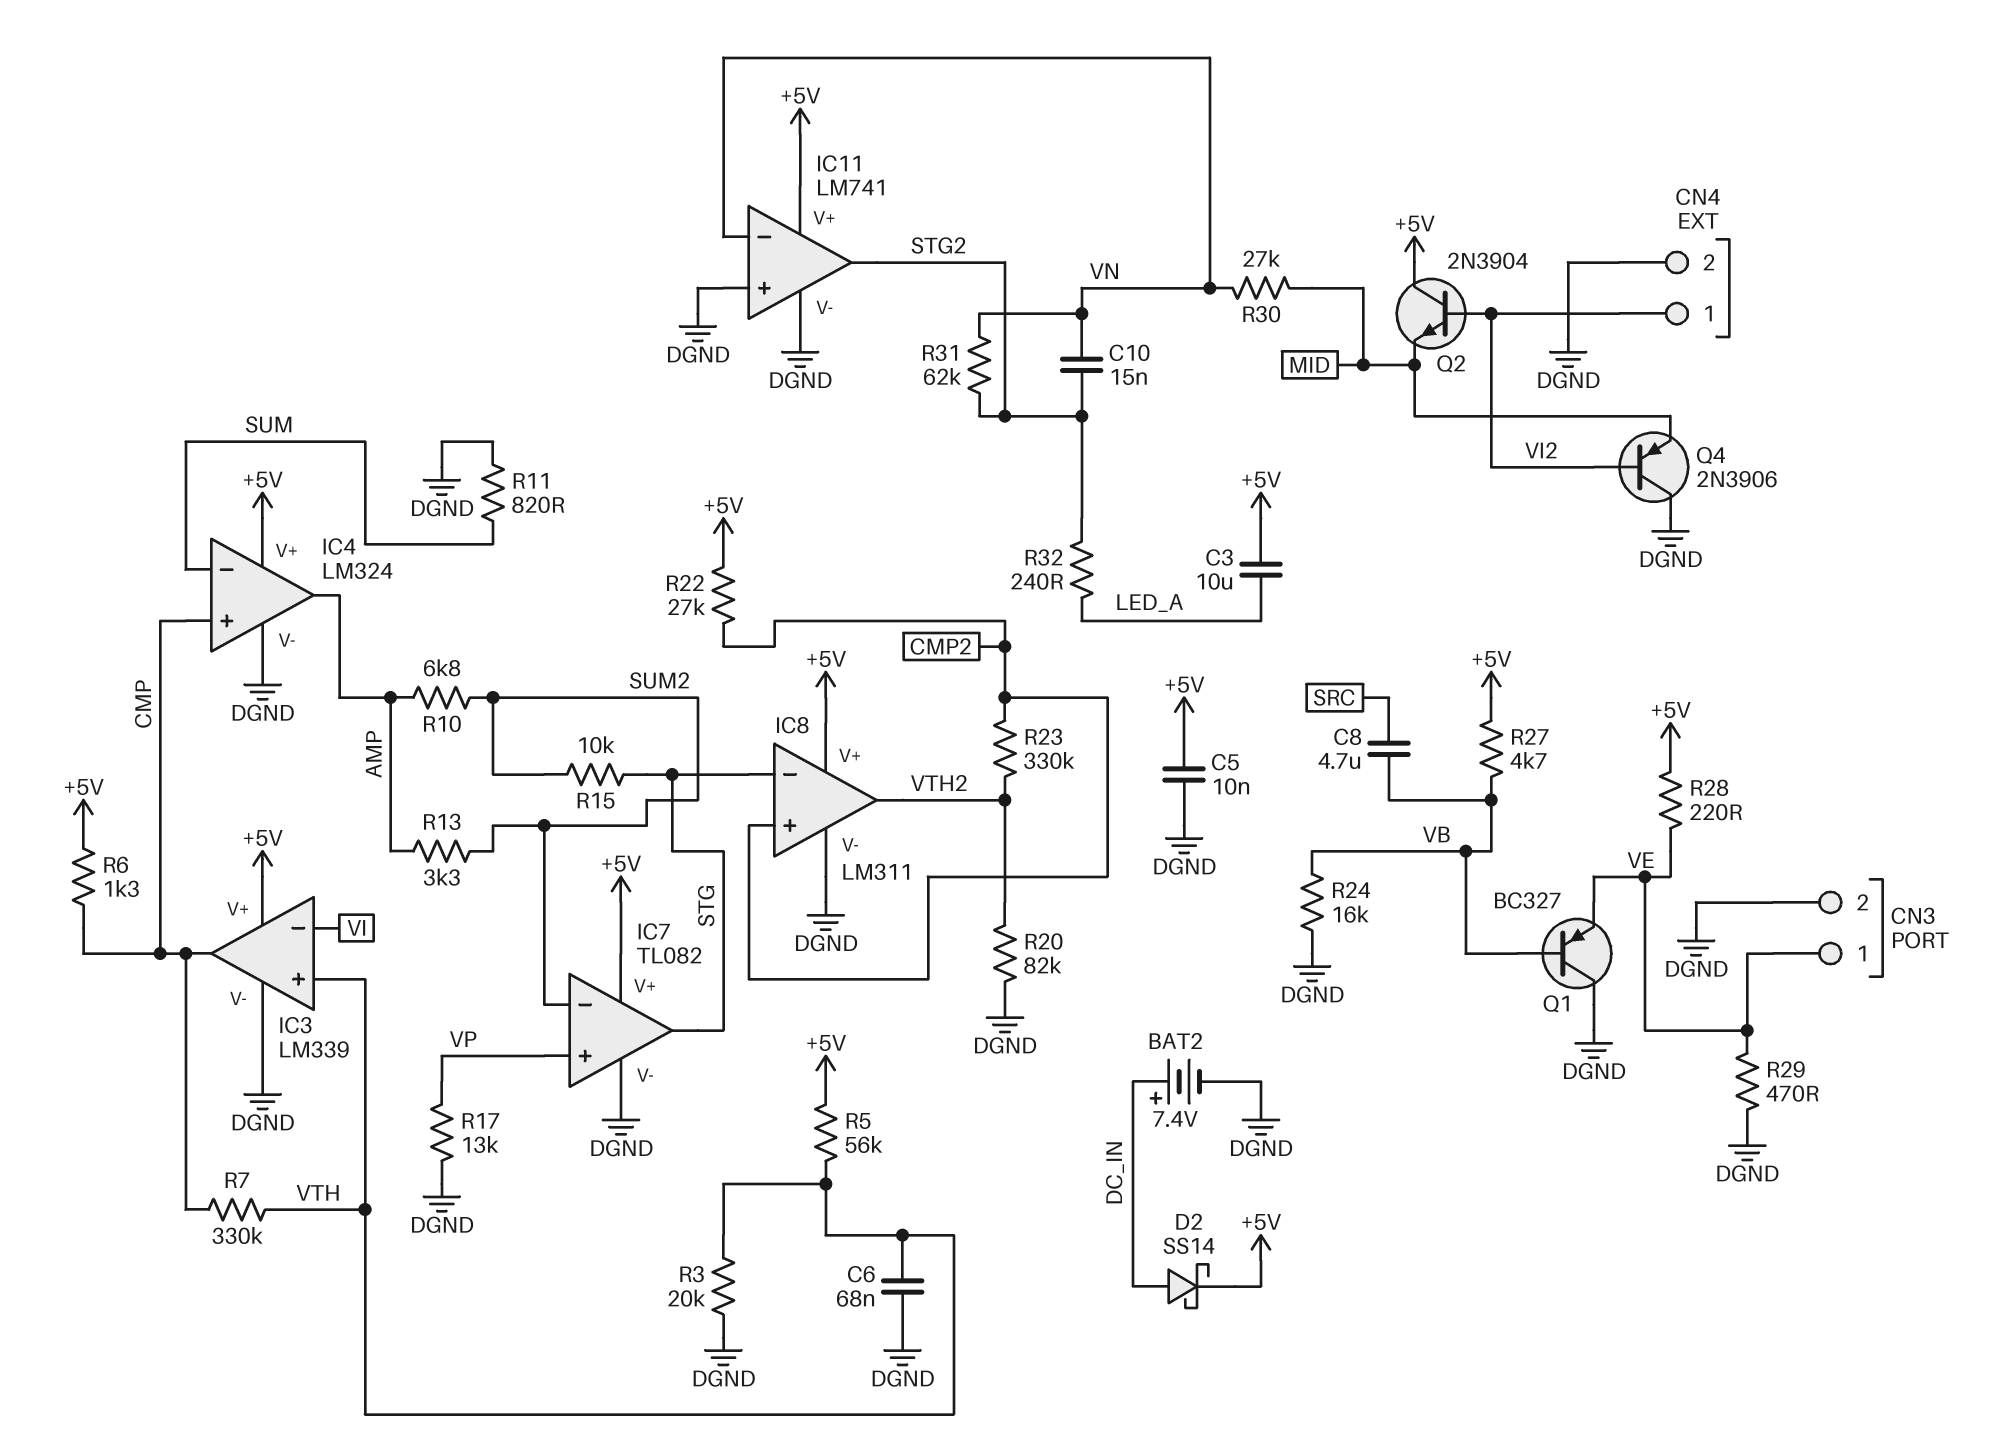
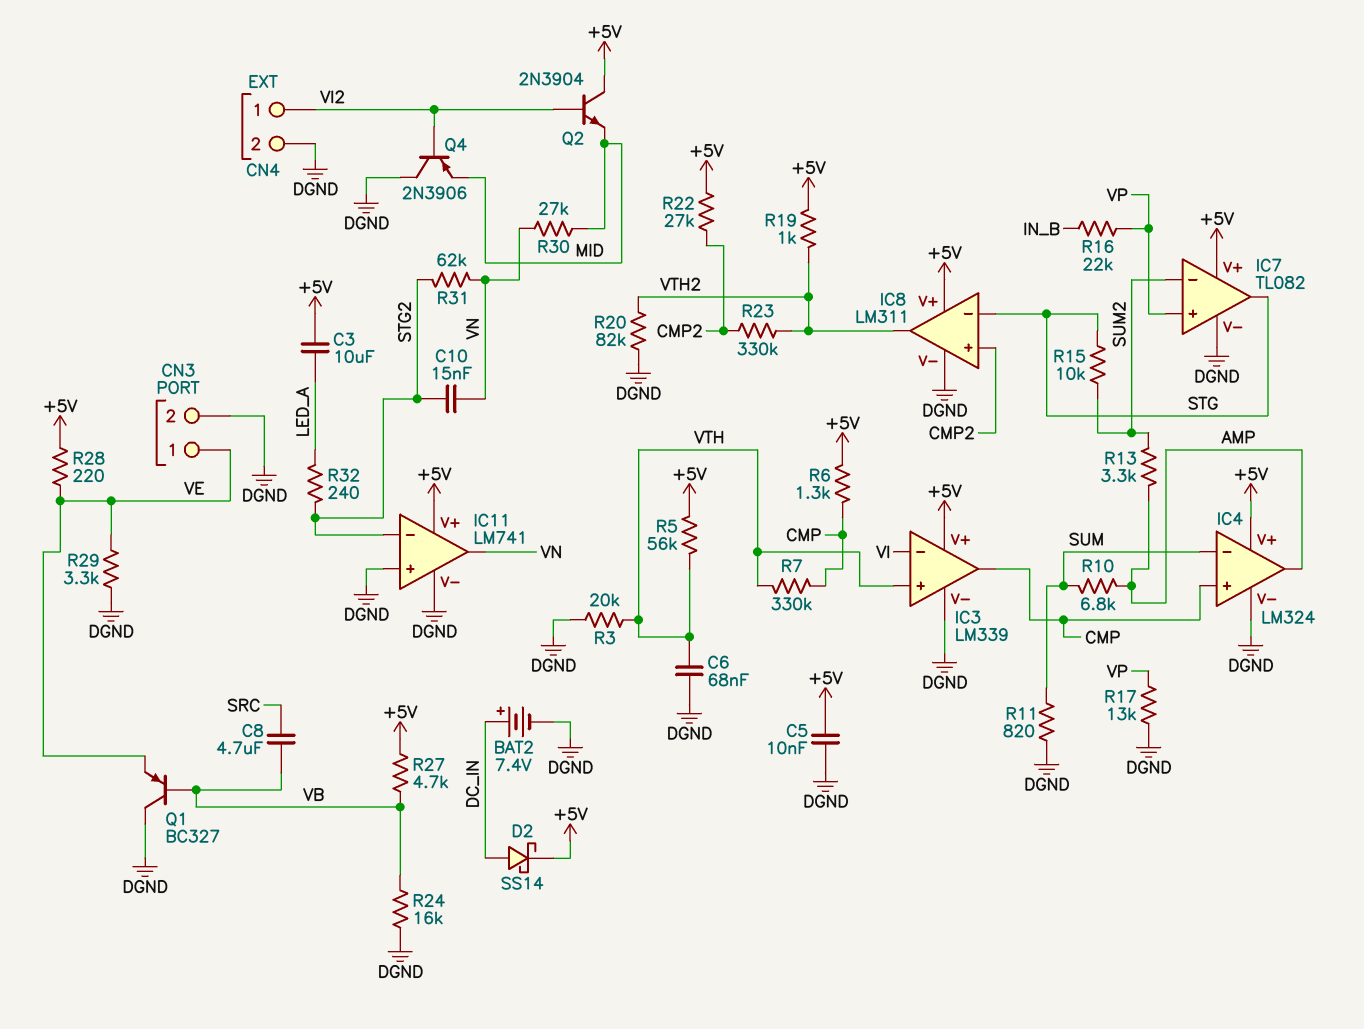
IC11 pin in-: VN -> STG2
IC11 pin out: STG2 -> VN
R10: 6.8k (AMP, SUM2) -> 6.8k (AMP, SUM)
R16: none -> 22k (IN_B, VP)
R19: none -> 1k (+5V, VTH2)
R29: 470 (DGND, VE) -> 3.3k (DGND, VE)

